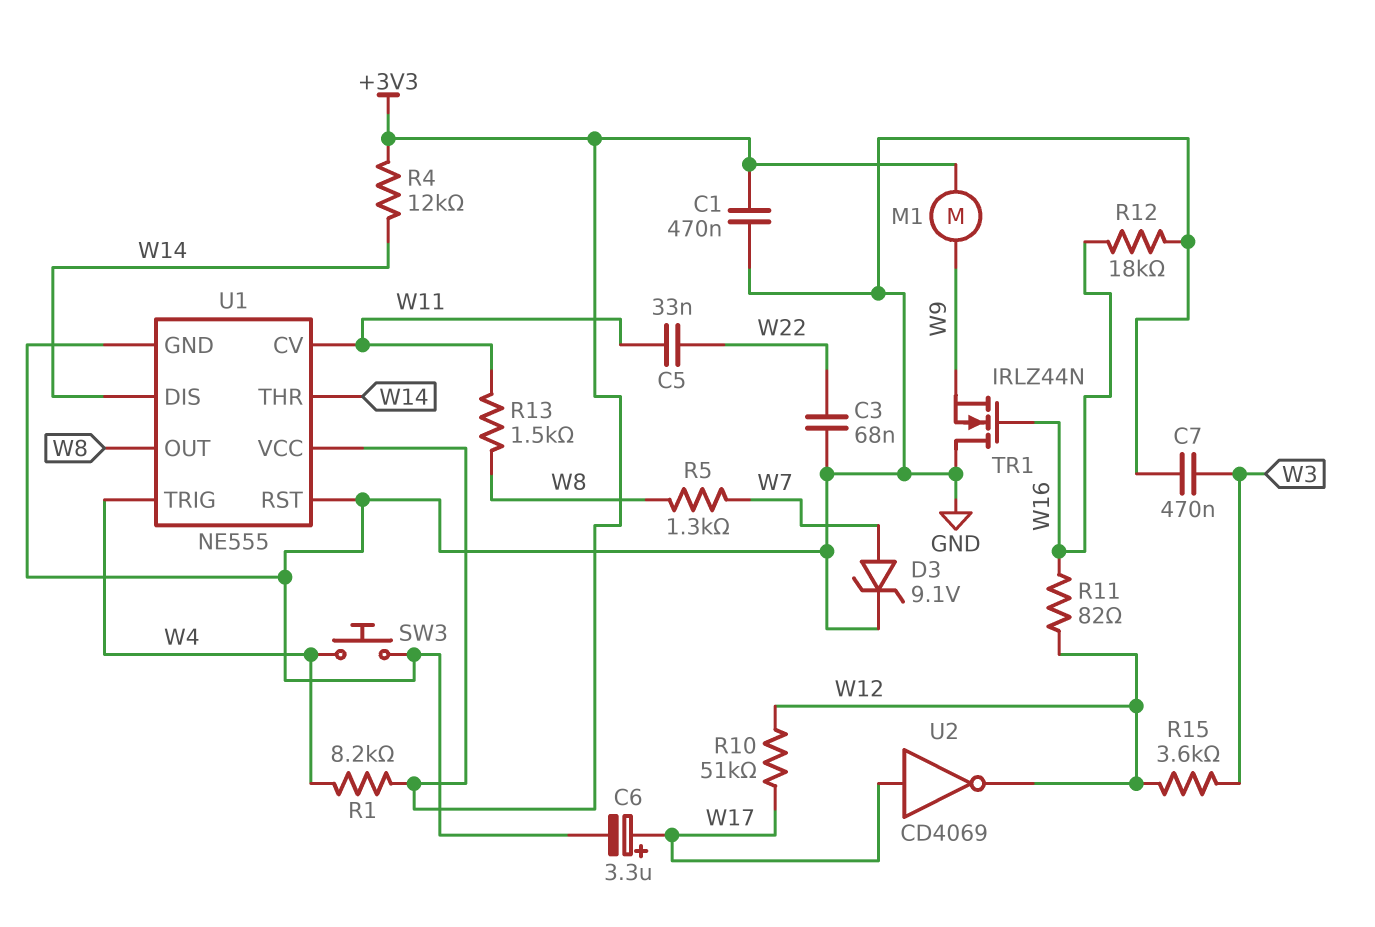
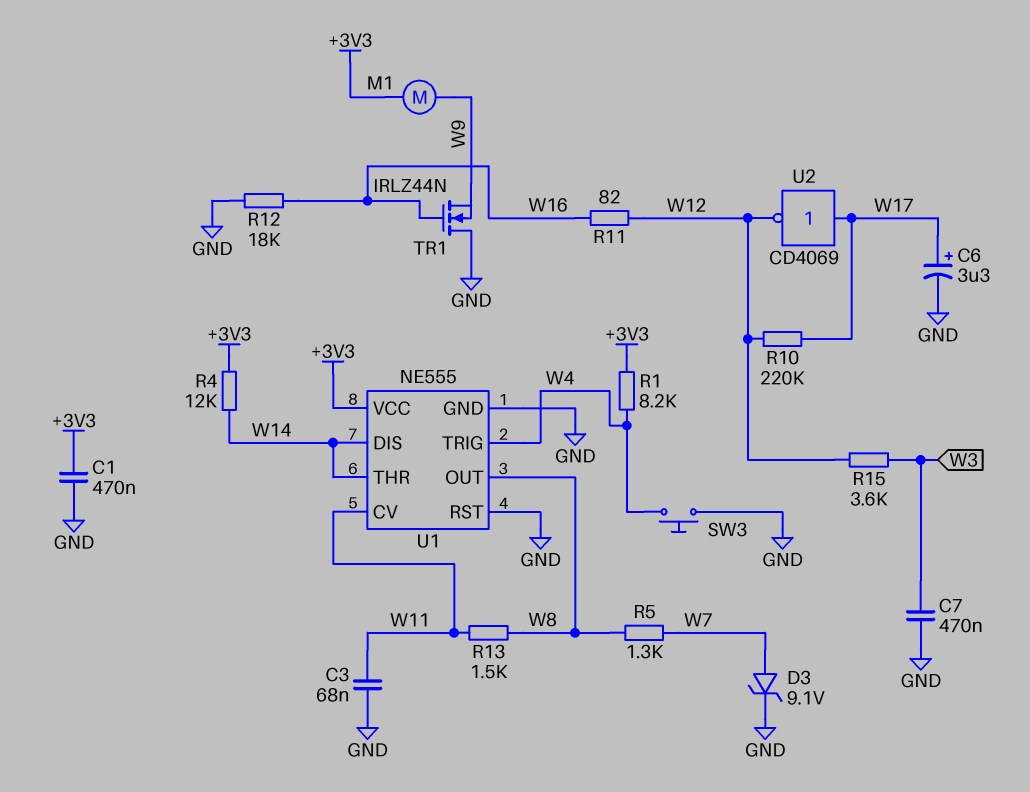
C3: 68nF (GND, W22) -> 68nF (GND, W11)
C5: 33nF (W11, W22) -> none
R10: 51k (W12, W17) -> 220k (W12, W17)

